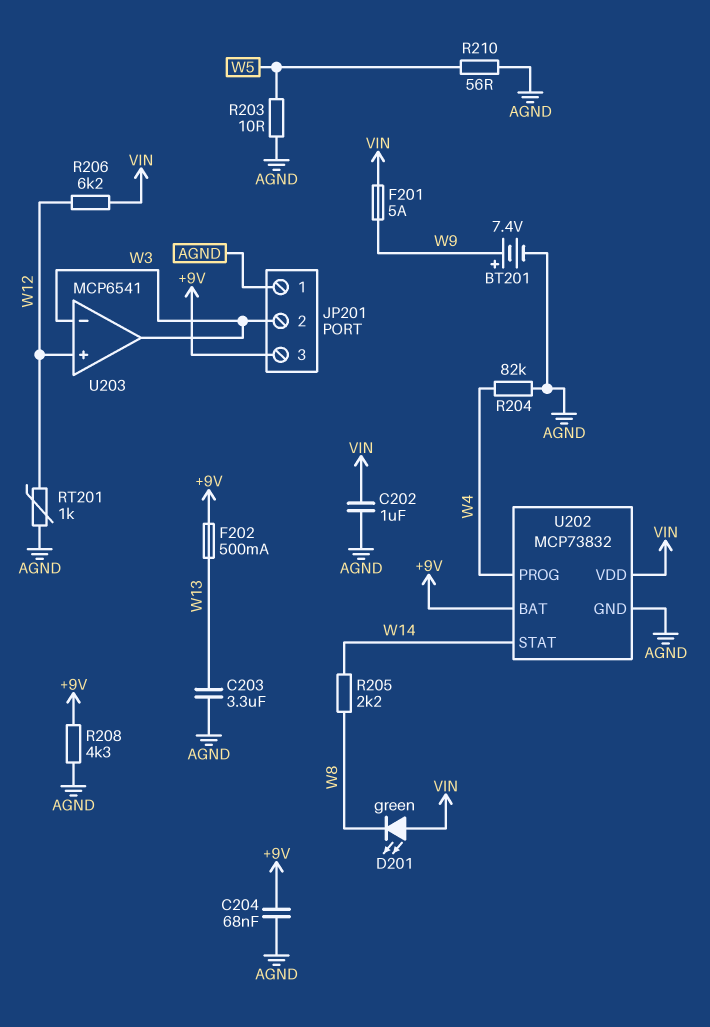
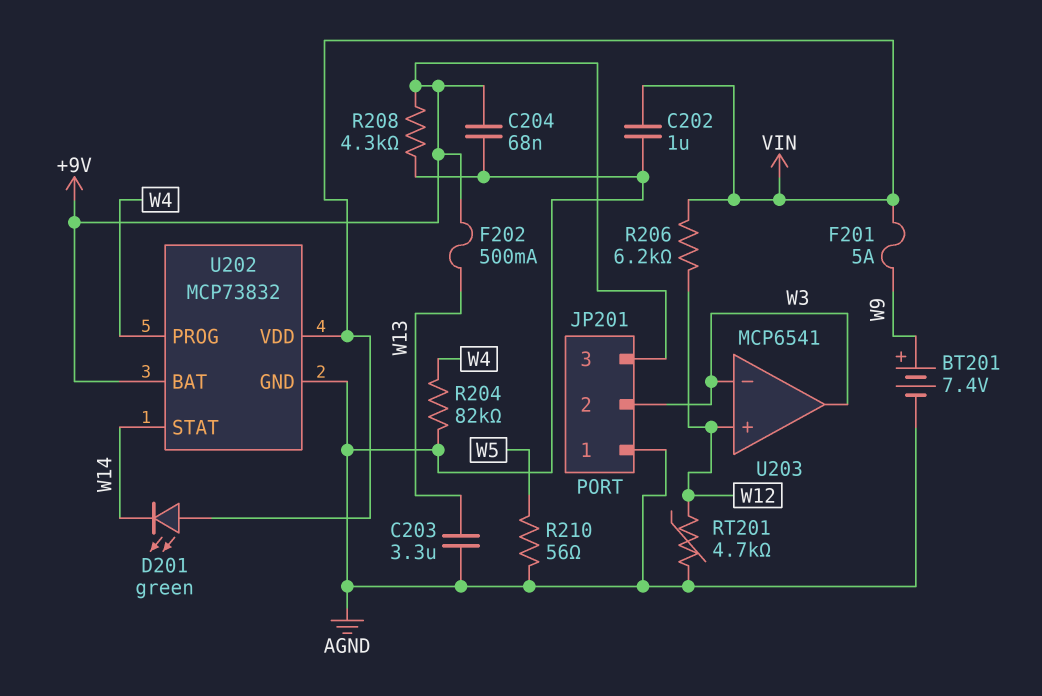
D201: LED green (A VIN, K W8) -> LED green (A VIN, K W14)
R203: 10 (AGND, W5) -> none
R205: 2.2k (W8, W14) -> none
RT201: 1k (AGND, W12) -> 4.7k (AGND, W12)

